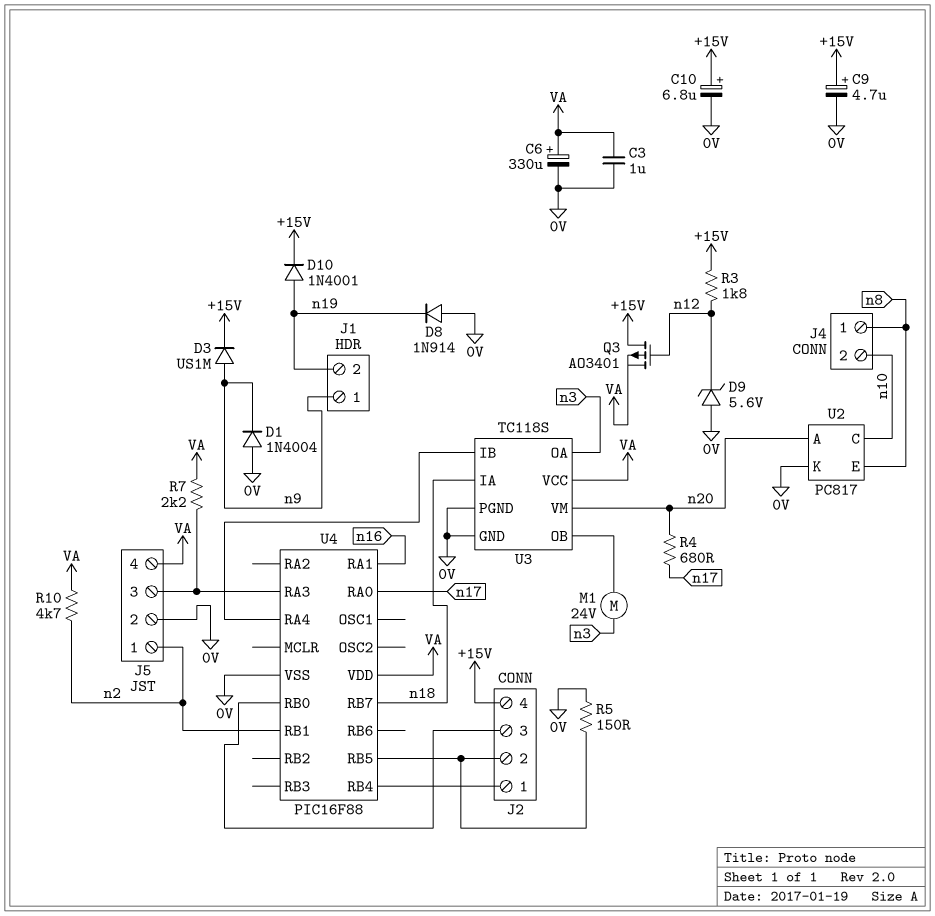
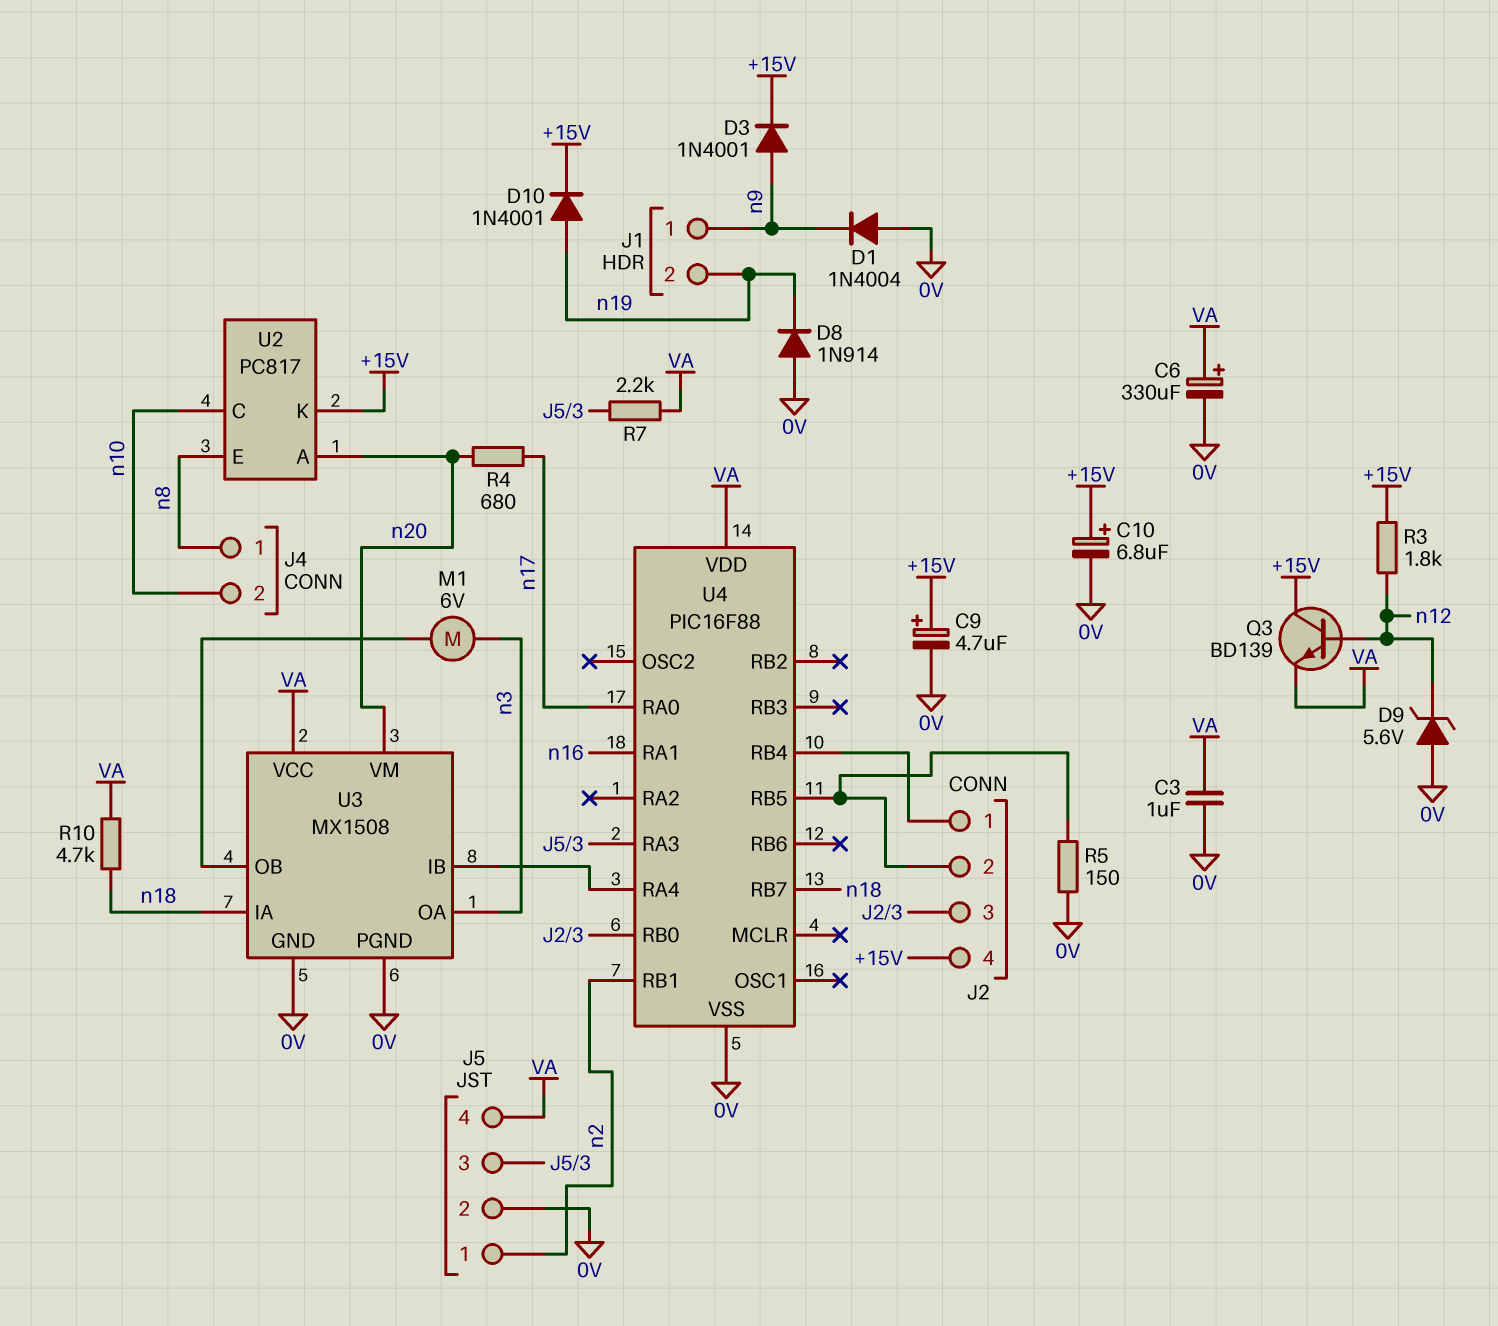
D3: diode US1M (A n9, K +15V) -> diode 1N4001 (A n9, K +15V)
M1: motor 24V (U3/OB, n3) -> motor 6V (U3/OB, n3)
Q3: PMOS AO3401 (G n12, D +15V, S VA) -> NPN BD139 (B n12, C +15V, E VA)
R10: 4.7k (VA, n2) -> 4.7k (VA, n18)
U2 pin K: 0V -> +15V
U3: TC118S -> MX1508

